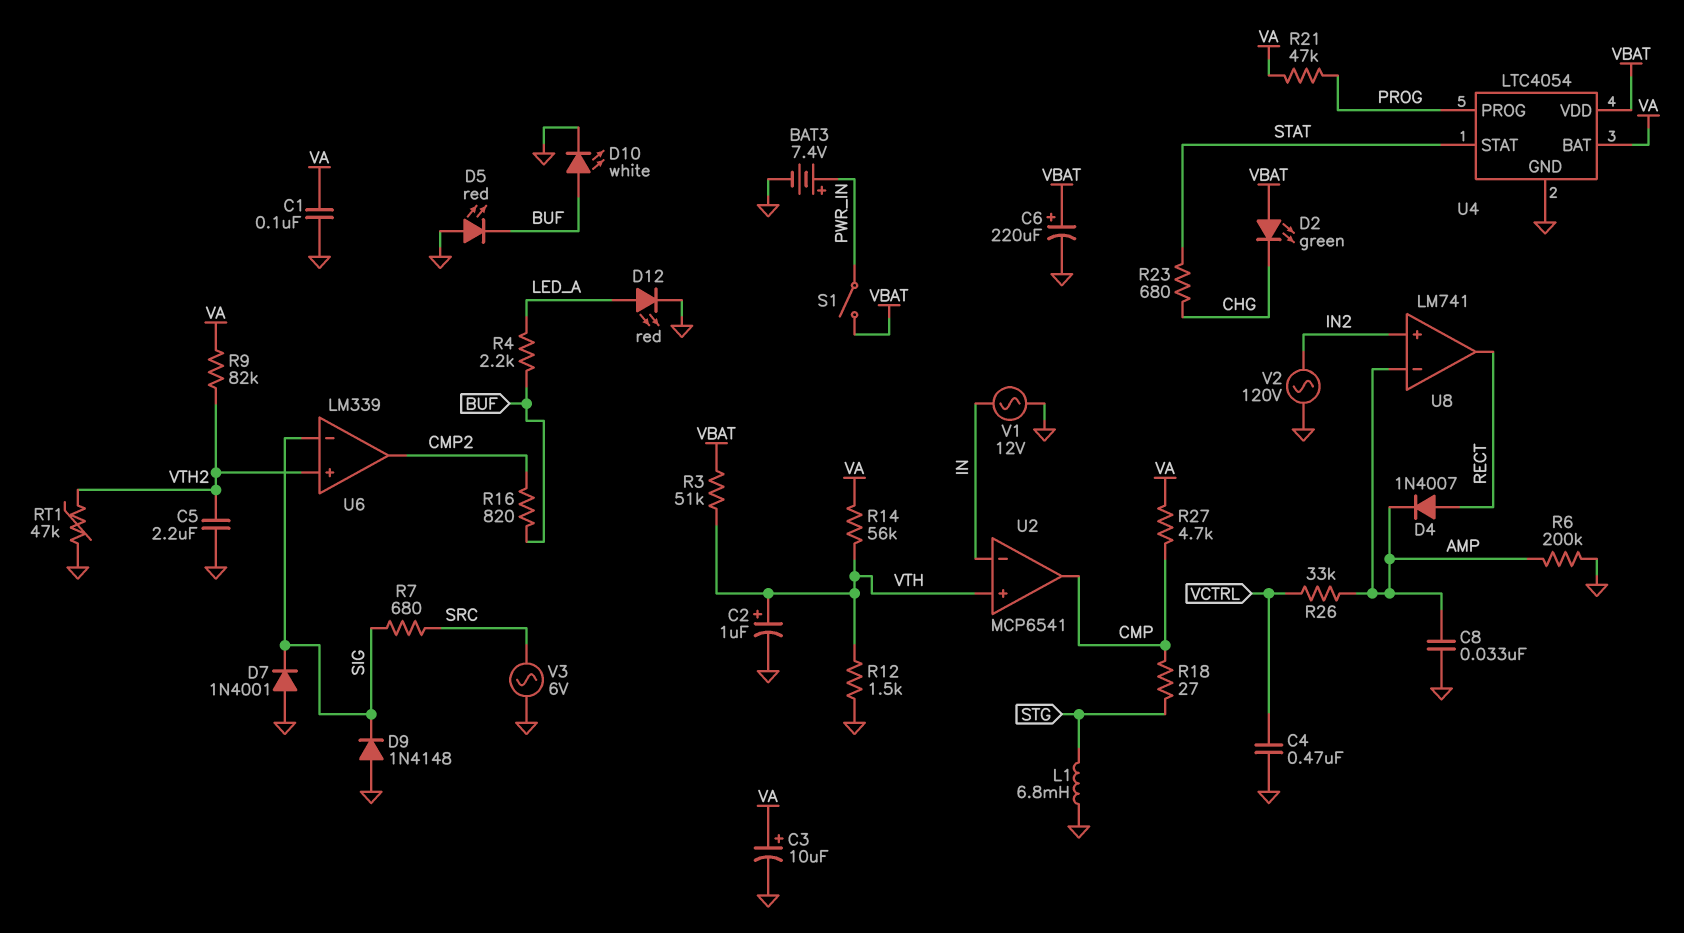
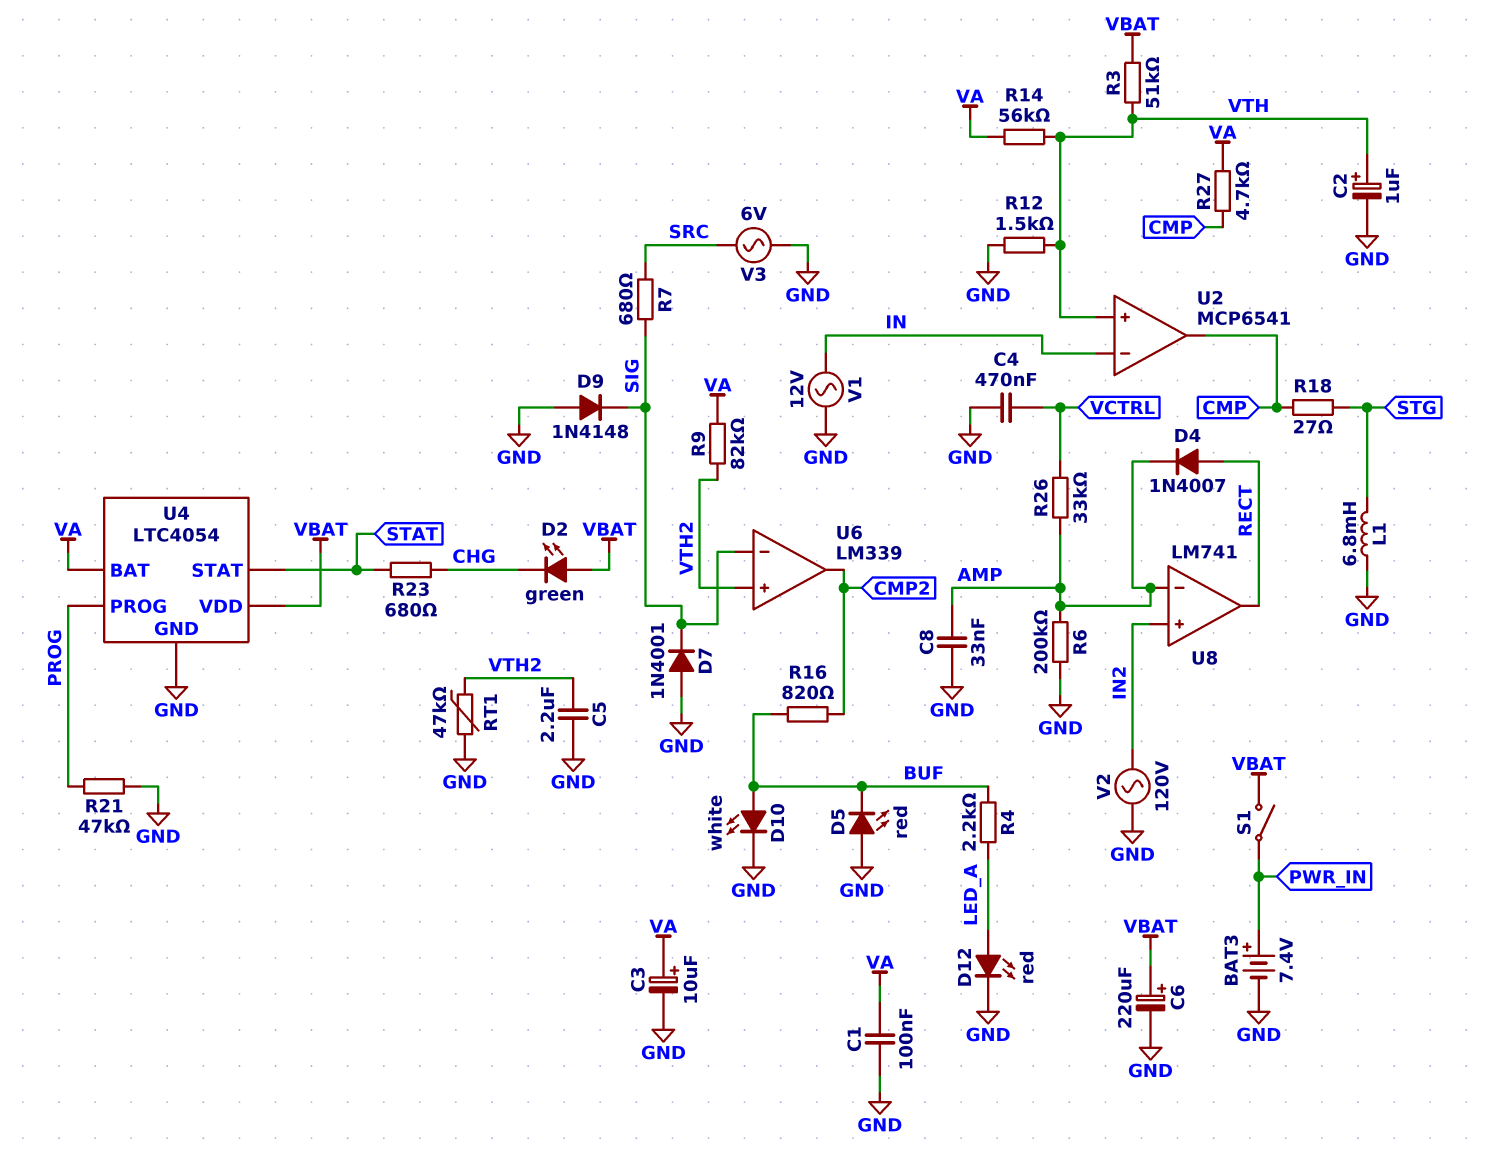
R21: 47k (PROG, VA) -> 47k (GND, PROG)

